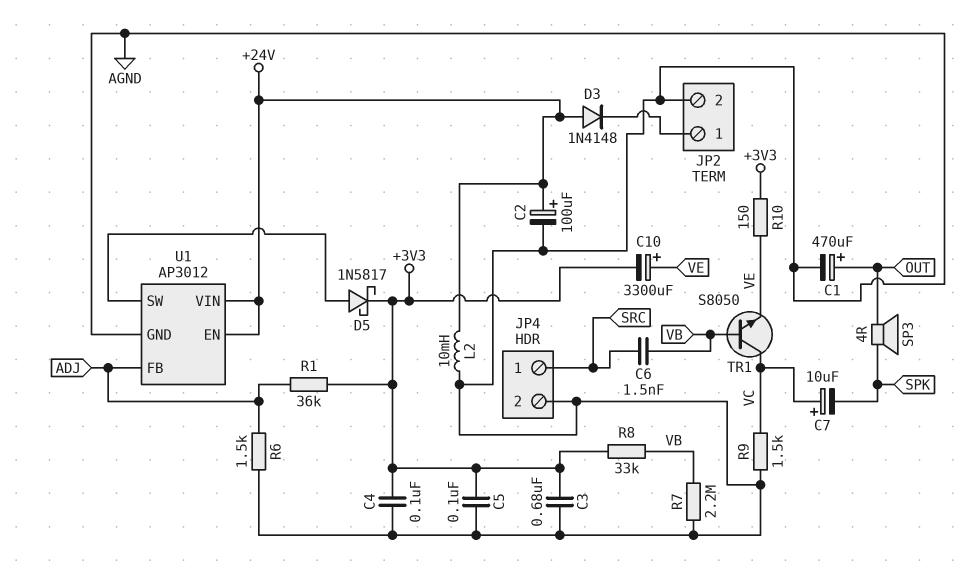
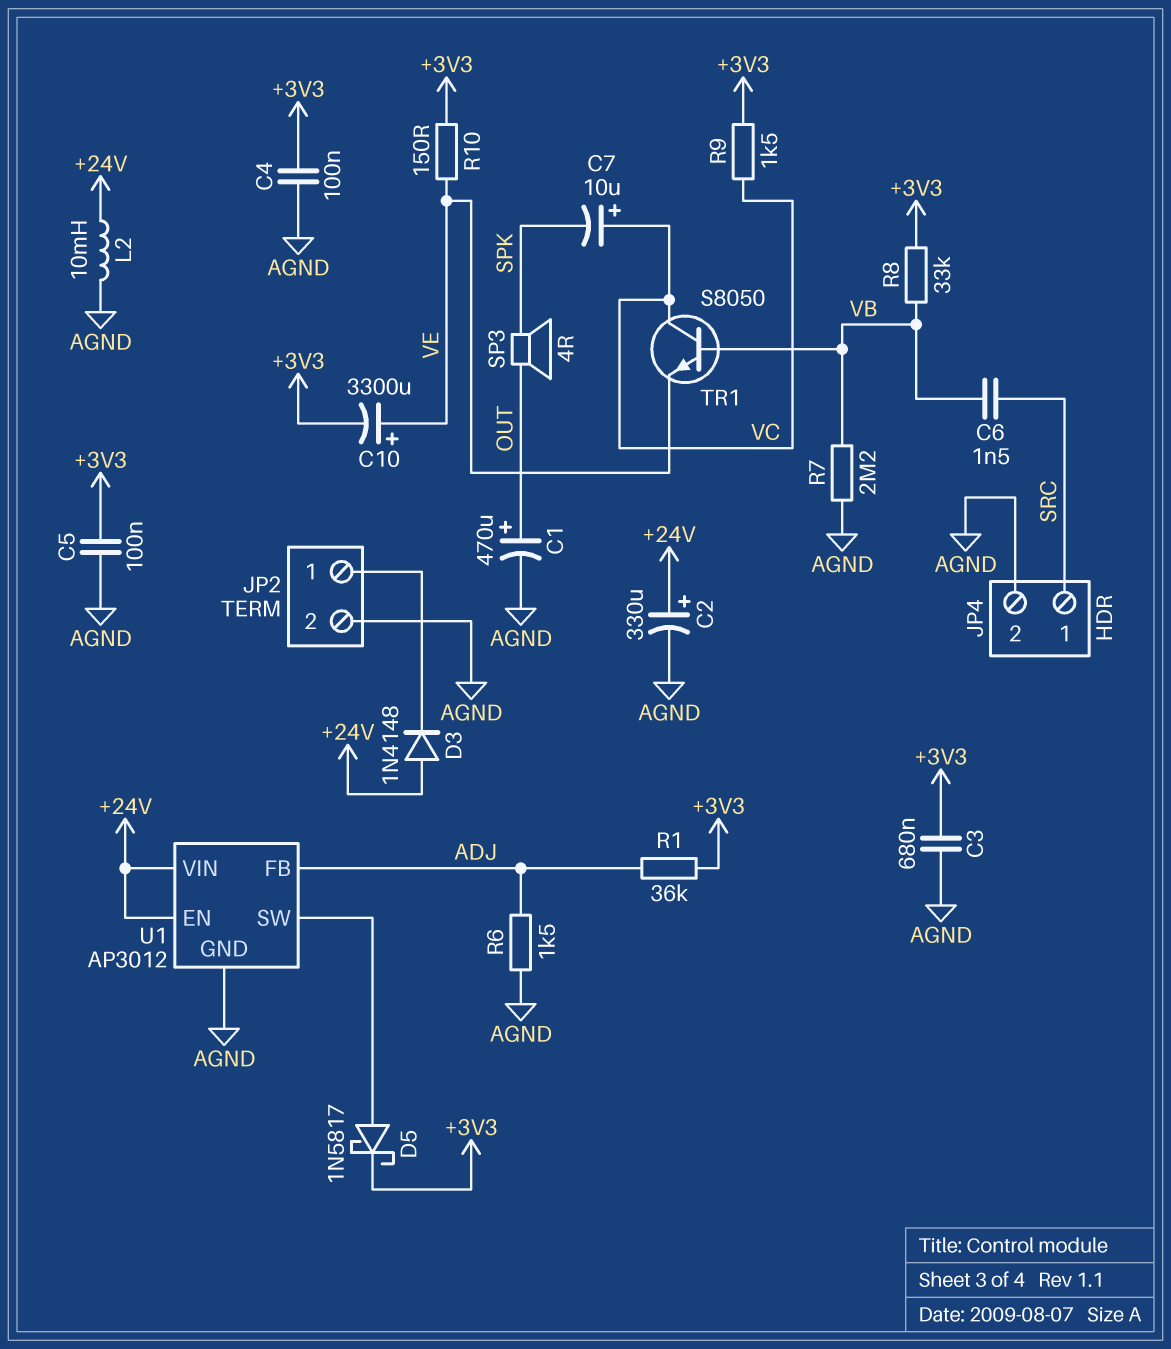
C2: 100uF (plus +24V, minus AGND) -> 330uF (plus +24V, minus AGND)
R9: 1.5k (AGND, VC) -> 1.5k (+3V3, VC)

